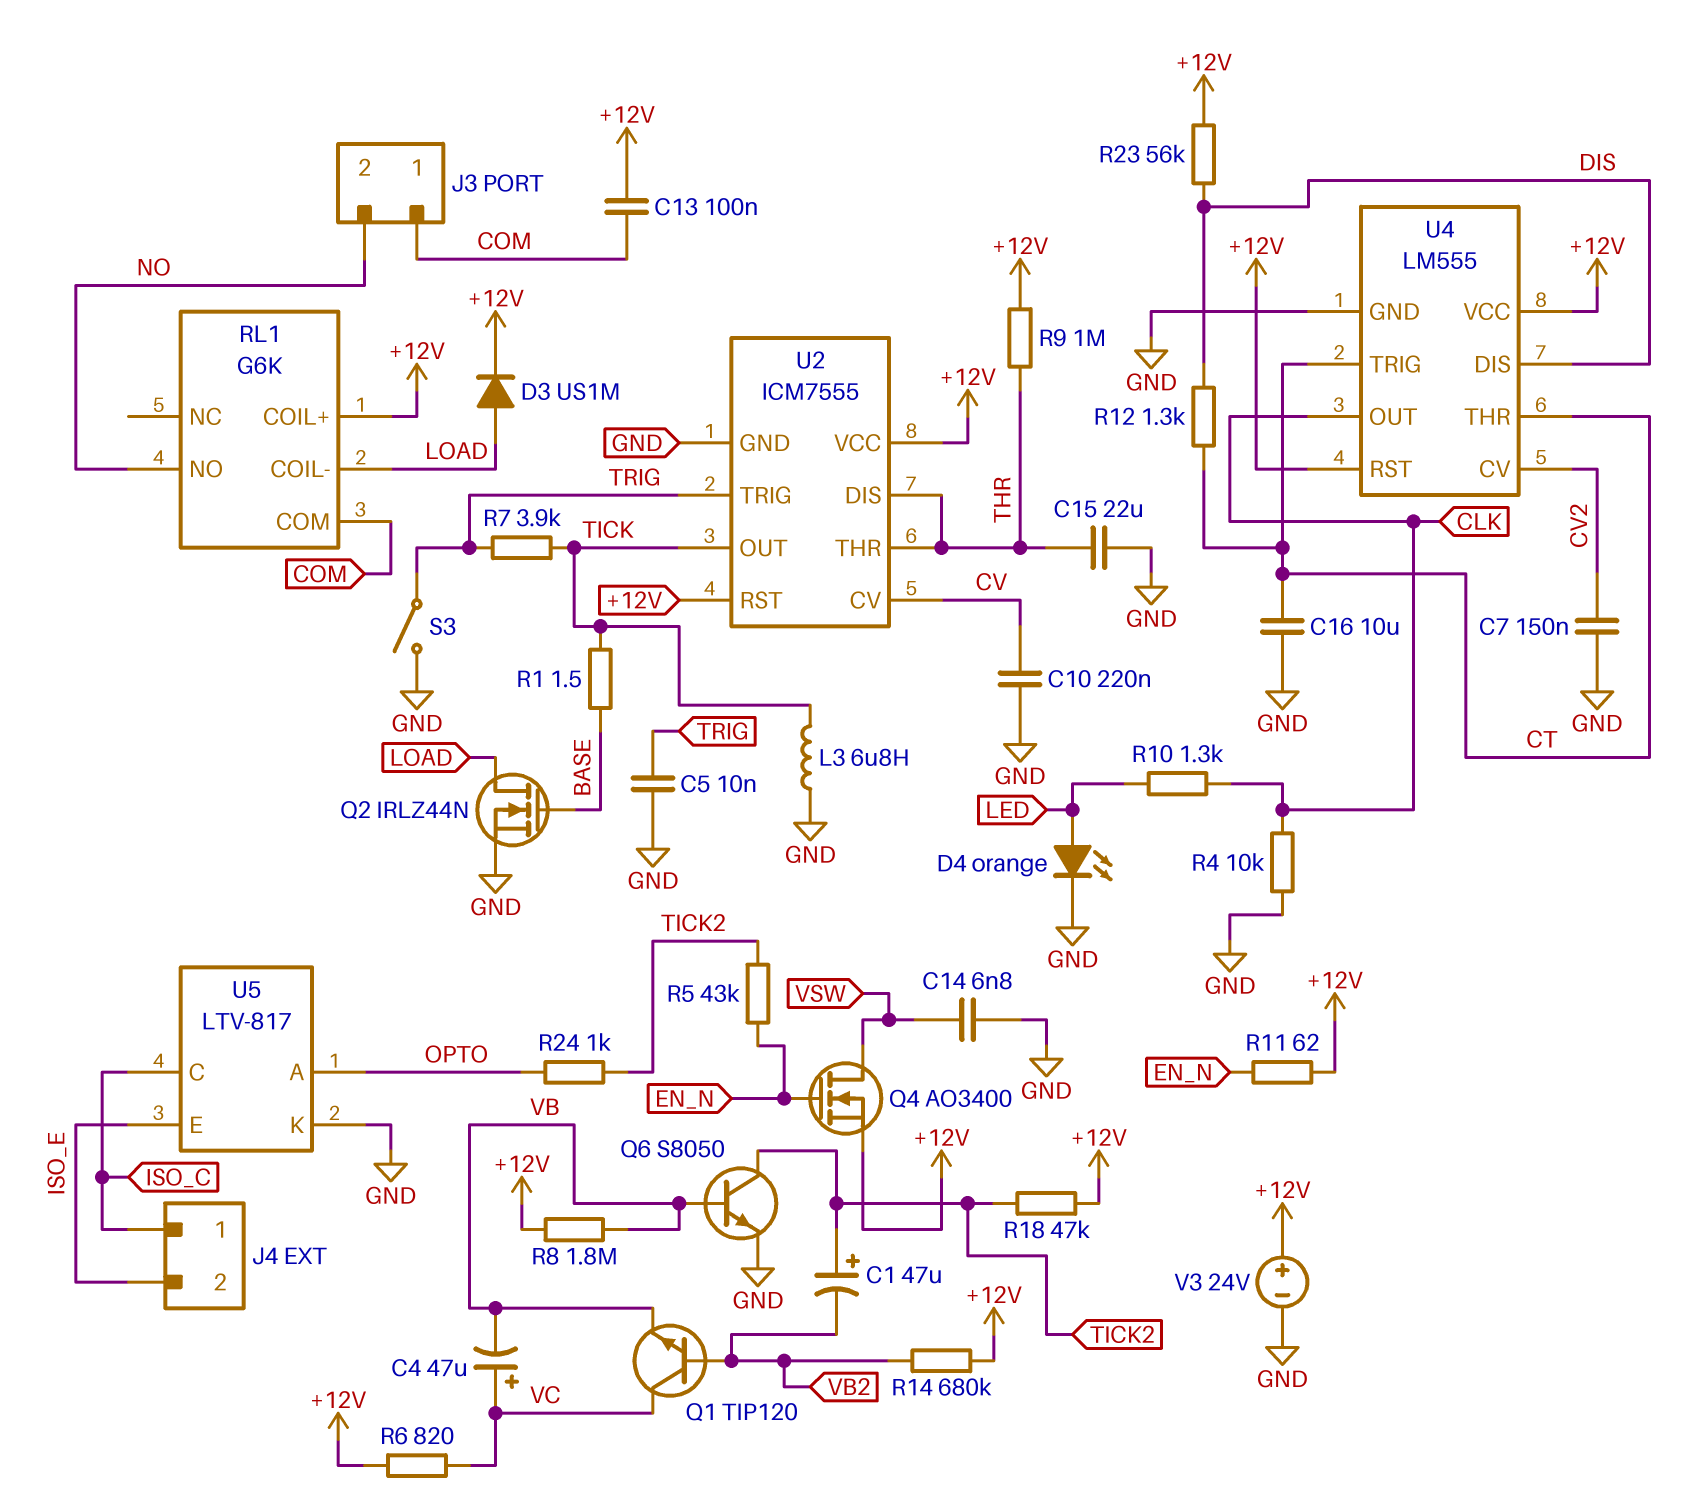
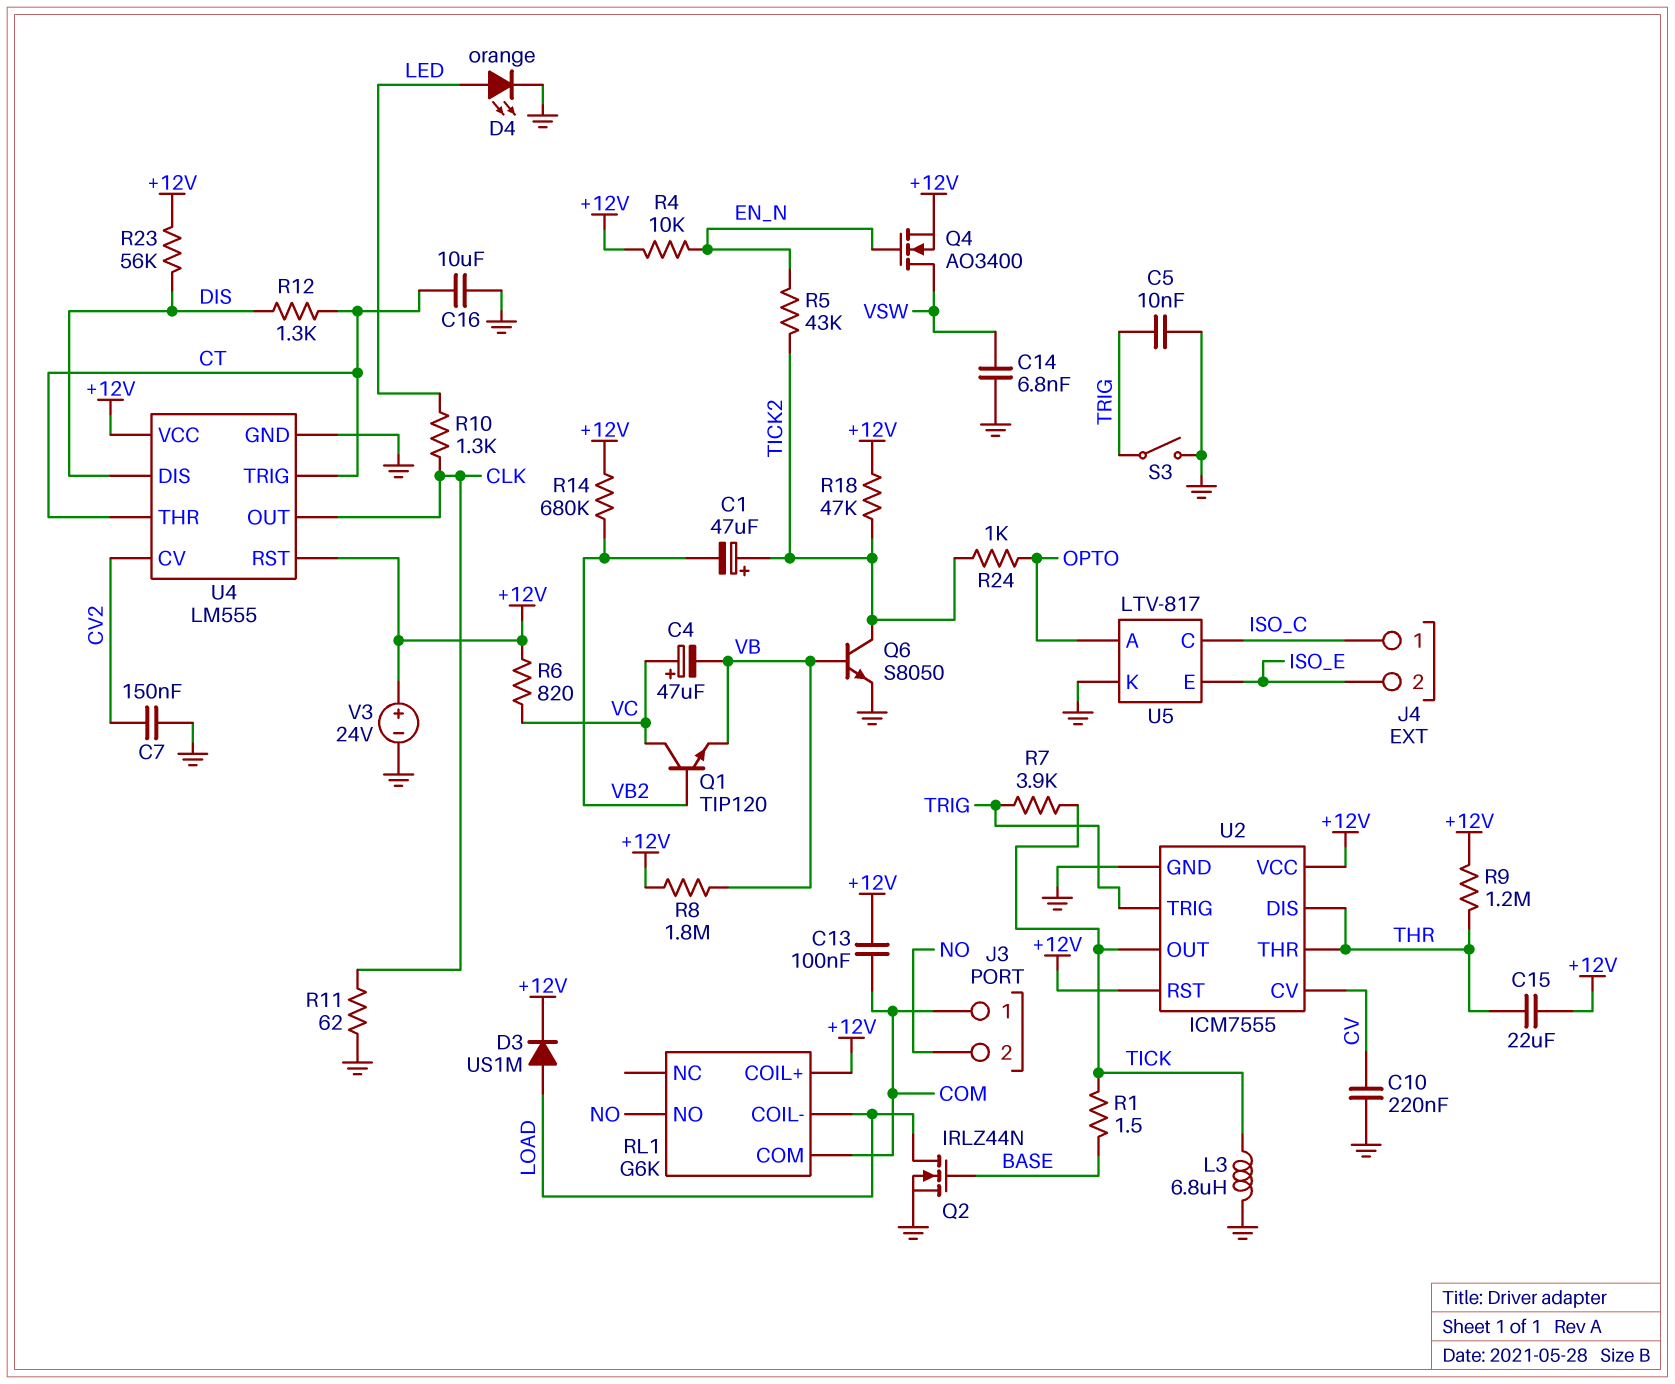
C15: 22uF (GND, THR) -> 22uF (+12V, THR)
R4: 10k (CLK, GND) -> 10k (+12V, EN_N)
R9: 1M (+12V, THR) -> 1.2M (+12V, THR)
R11: 62 (+12V, EN_N) -> 62 (CLK, GND)

